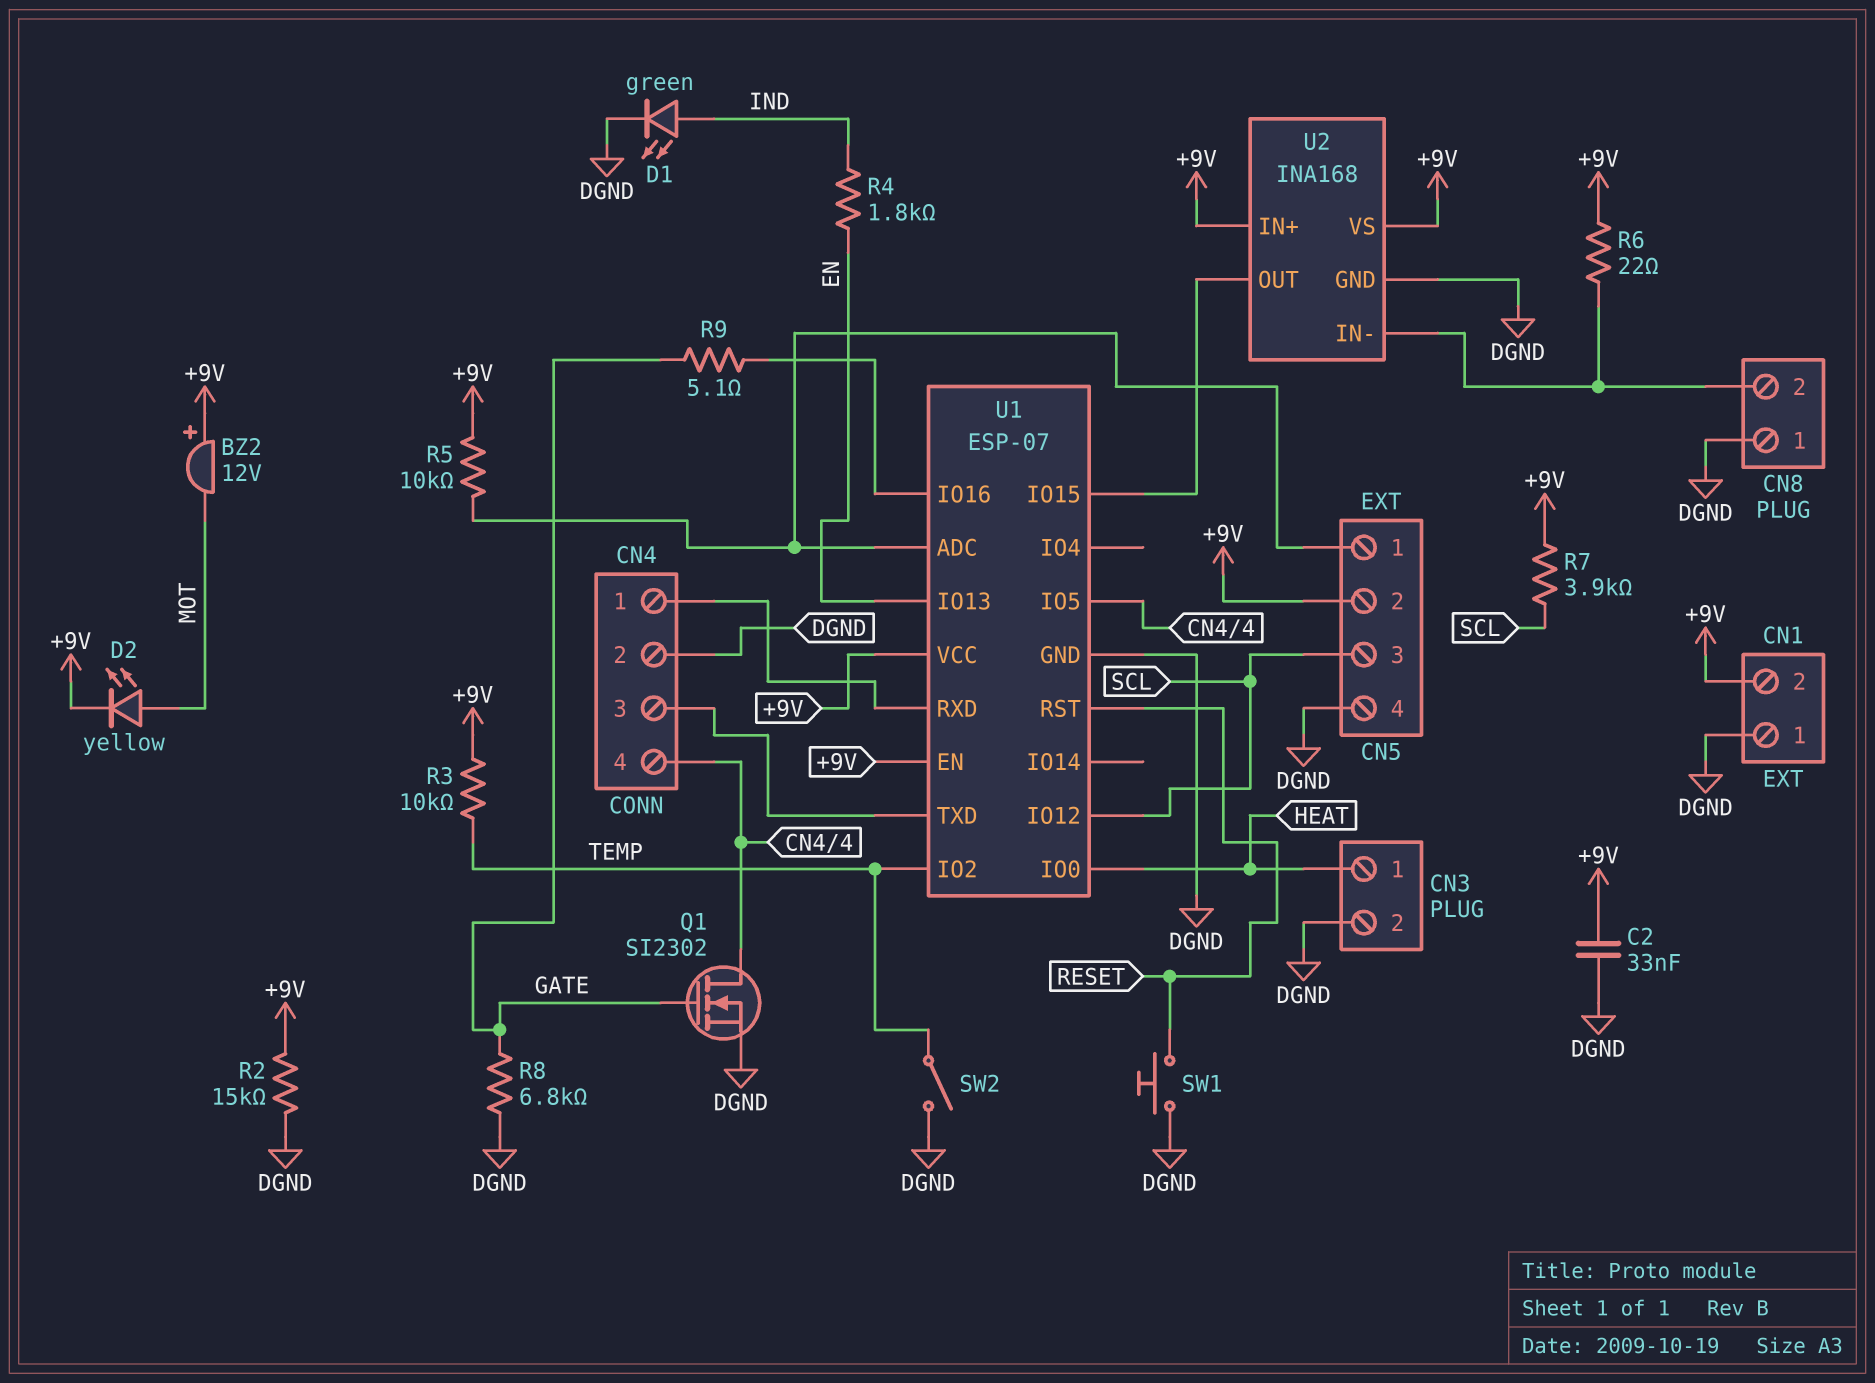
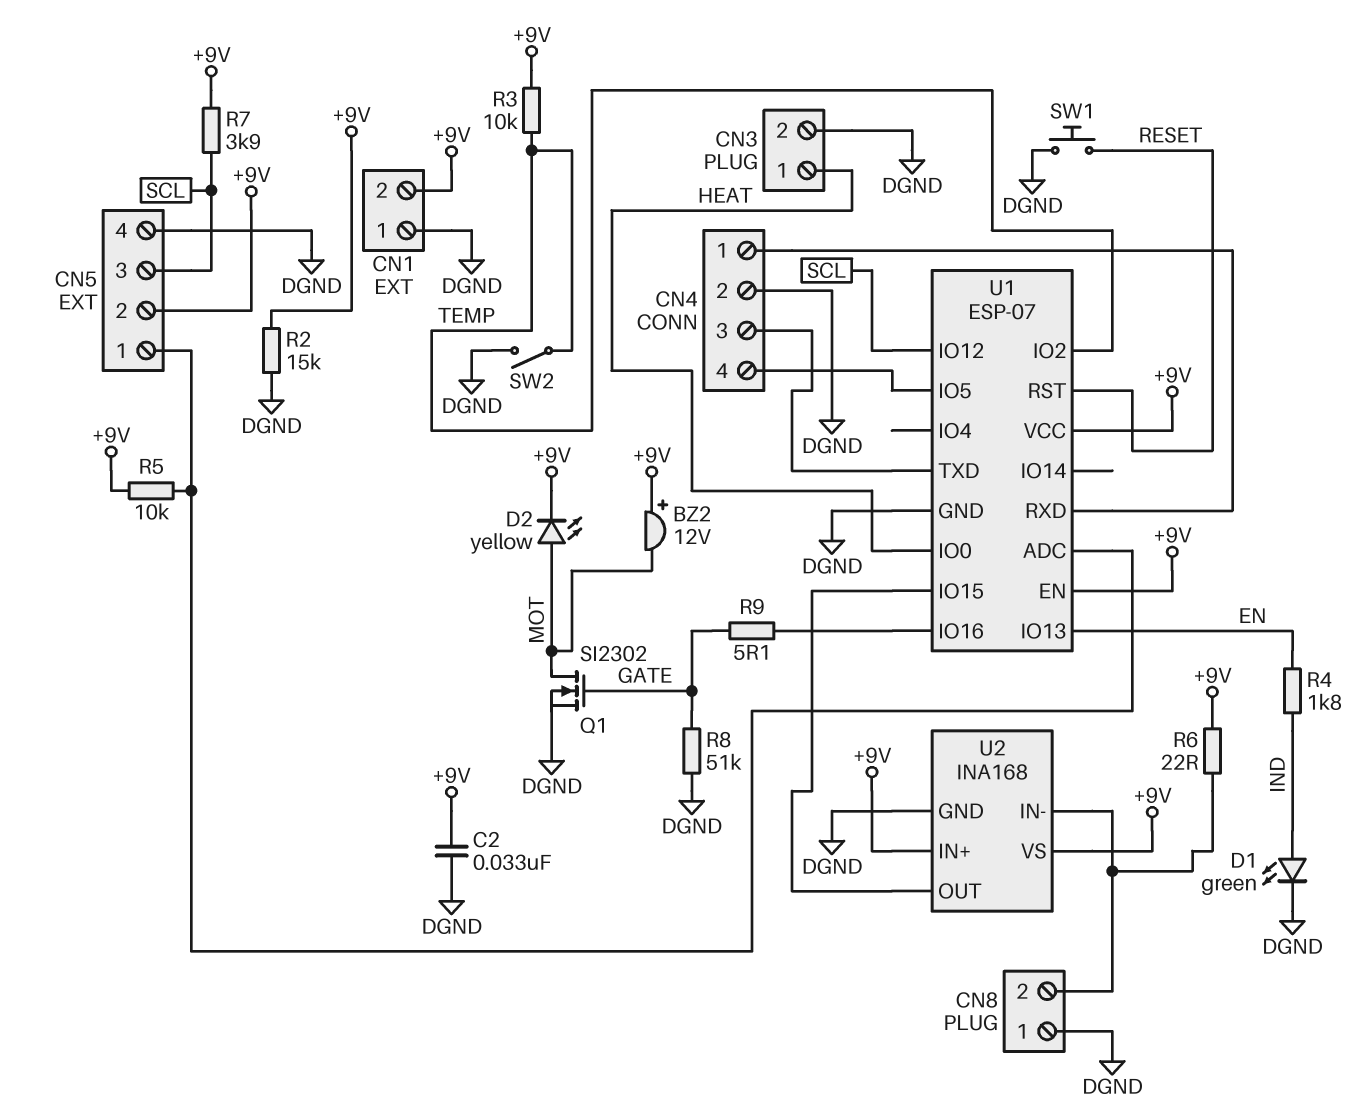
Q1: NMOS SI2302 (G GATE, D CN4/4, S DGND) -> NMOS SI2302 (G GATE, D MOT, S DGND)
R8: 6.8k (DGND, GATE) -> 51k (DGND, GATE)

